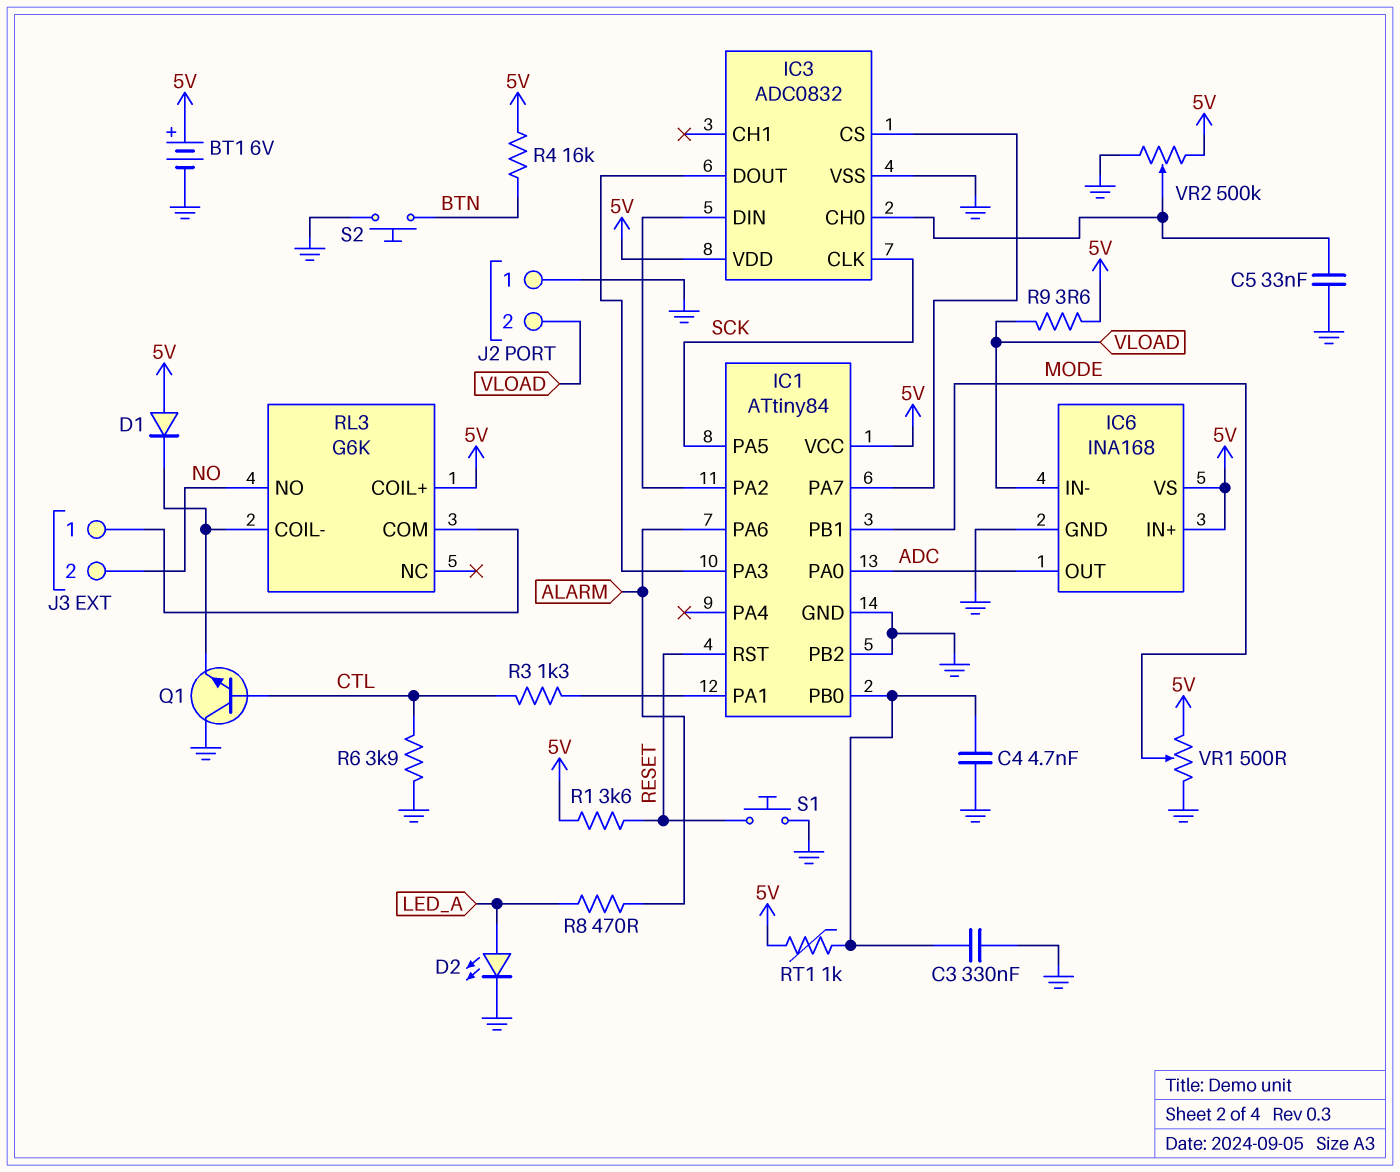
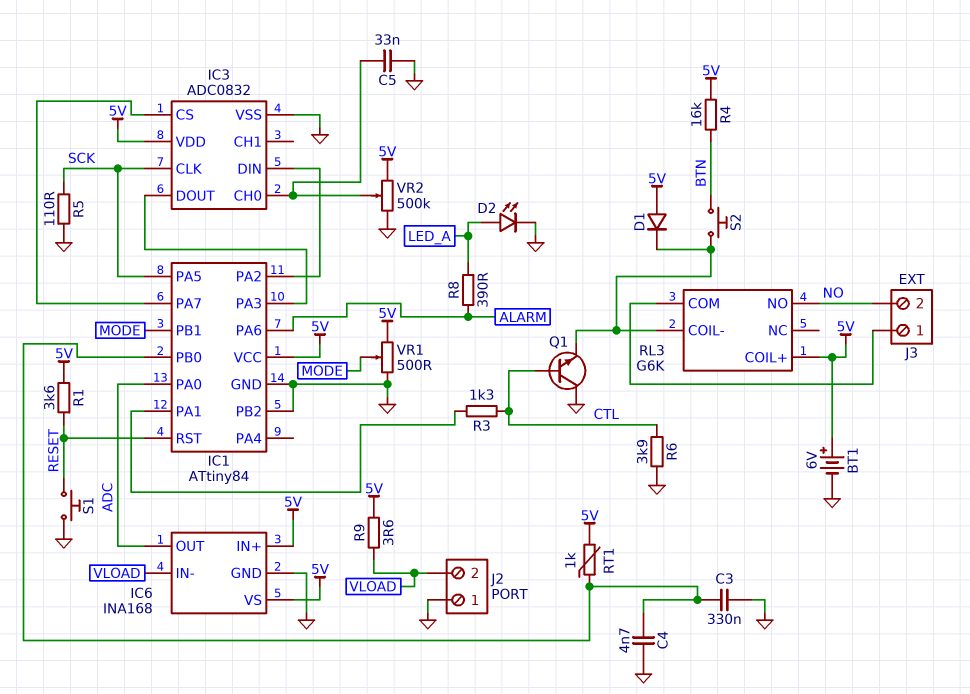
R5: none -> 110 (GND, SCK)
R8: 470 (ALARM, LED_A) -> 390 (ALARM, LED_A)
S2: button (BTN, GND) -> button (BTN, RL3/COIL-)

